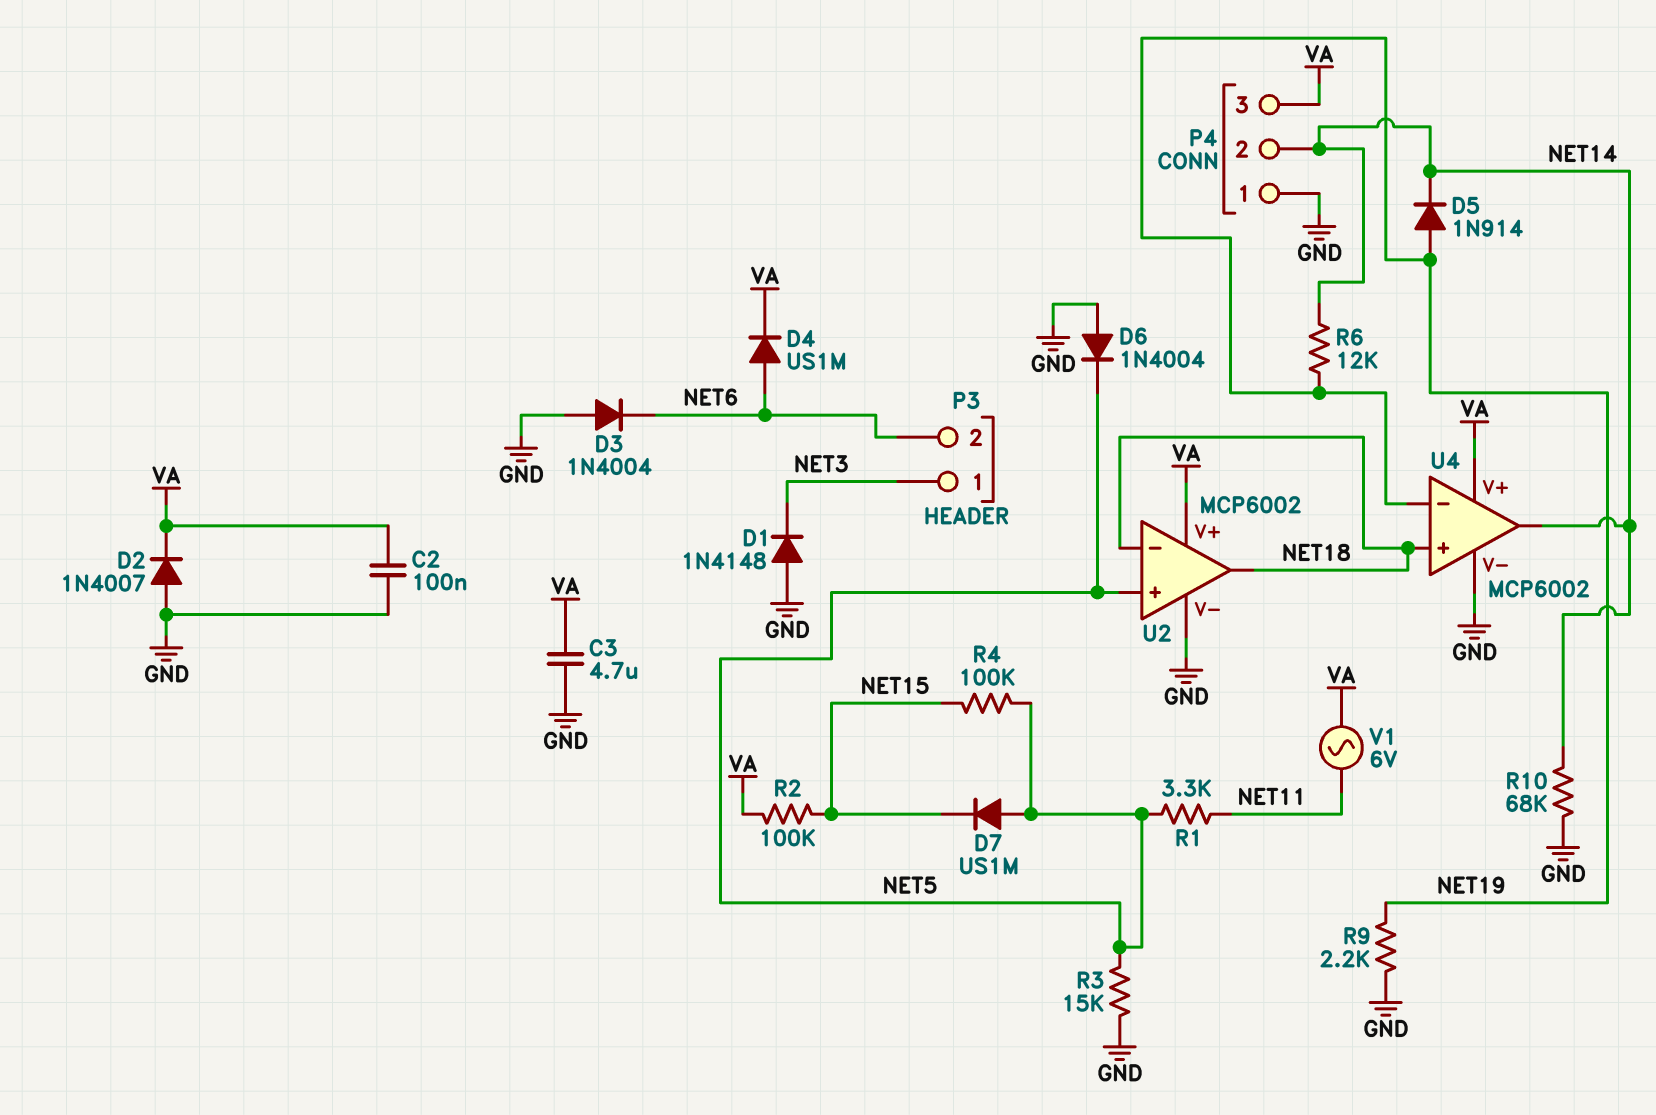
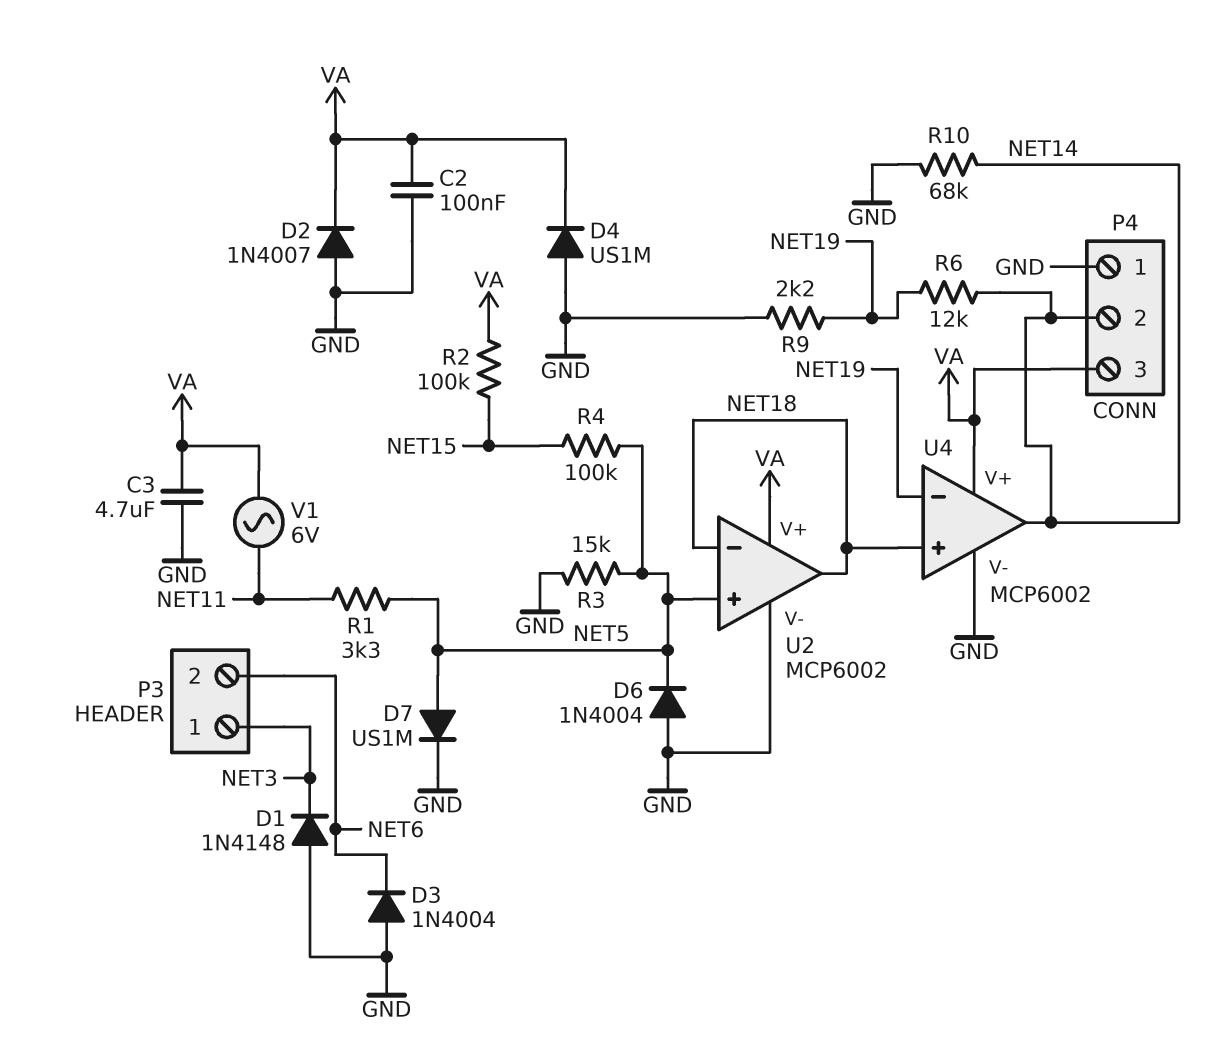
D4: diode US1M (A NET6, K VA) -> diode US1M (A GND, K VA)
D5: diode 1N914 (A NET19, K NET14) -> none
D7: diode US1M (A NET5, K NET15) -> diode US1M (A NET5, K GND)

